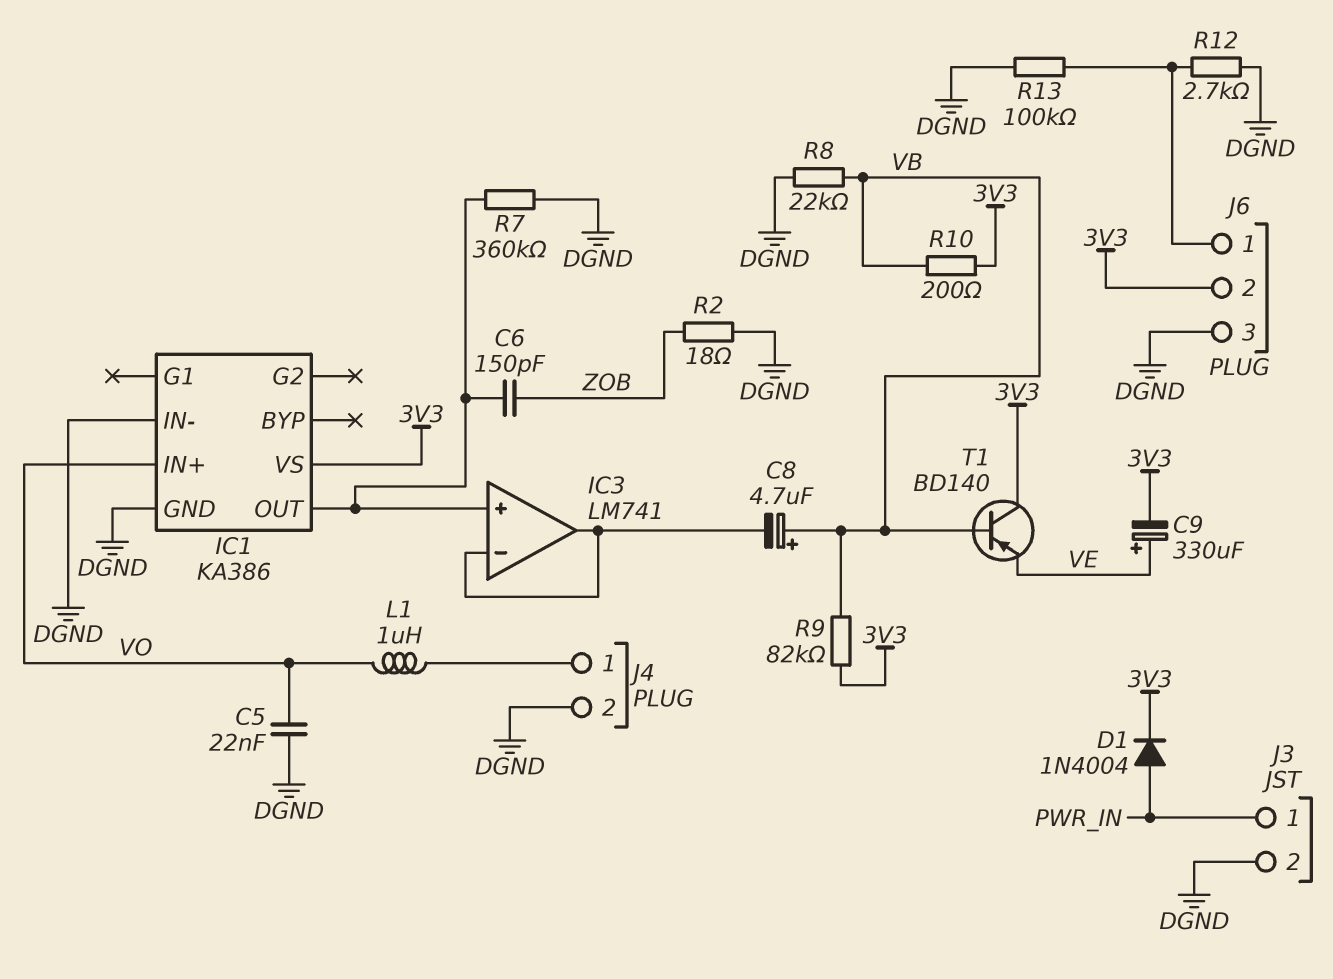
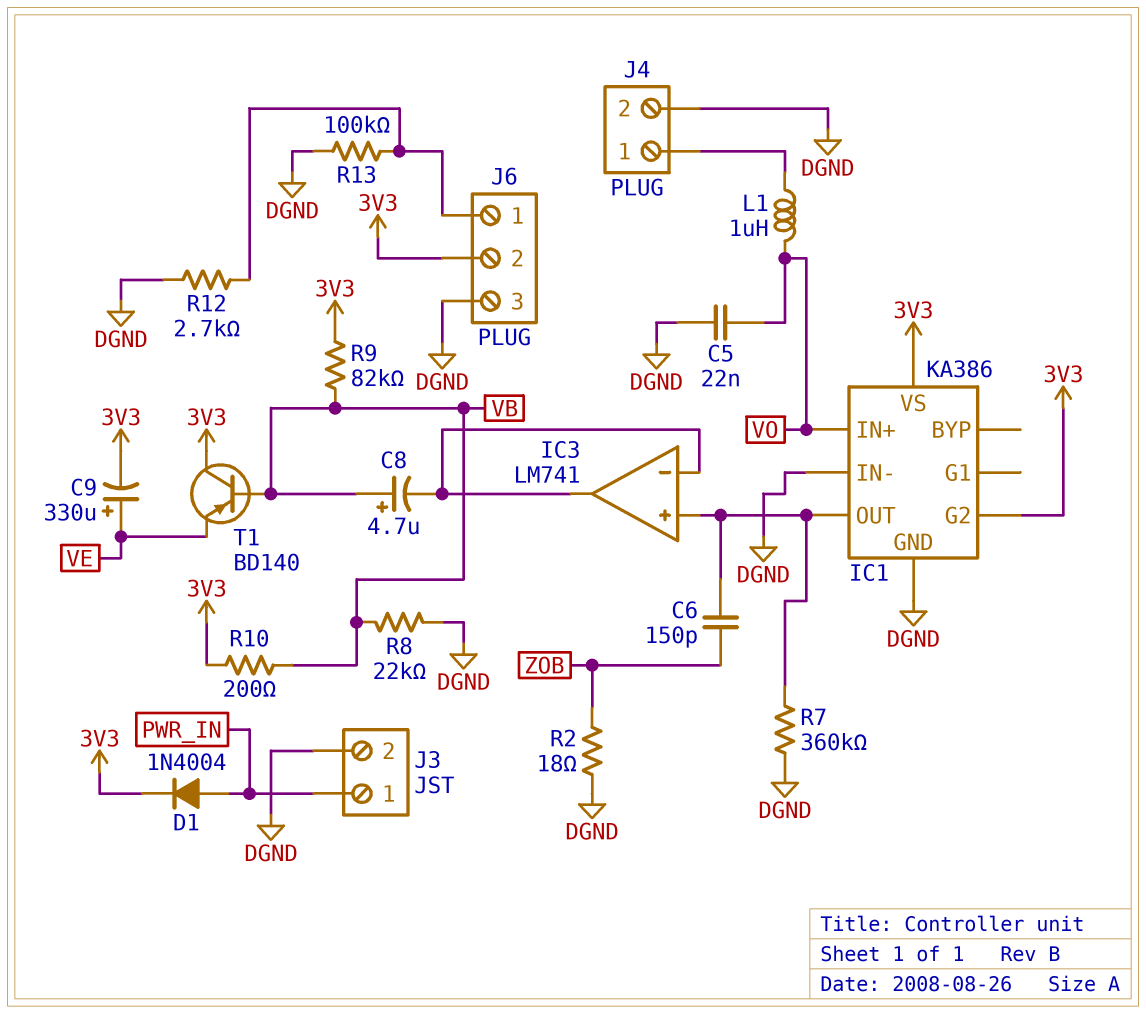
IC1 pin G2: none -> 3V3

